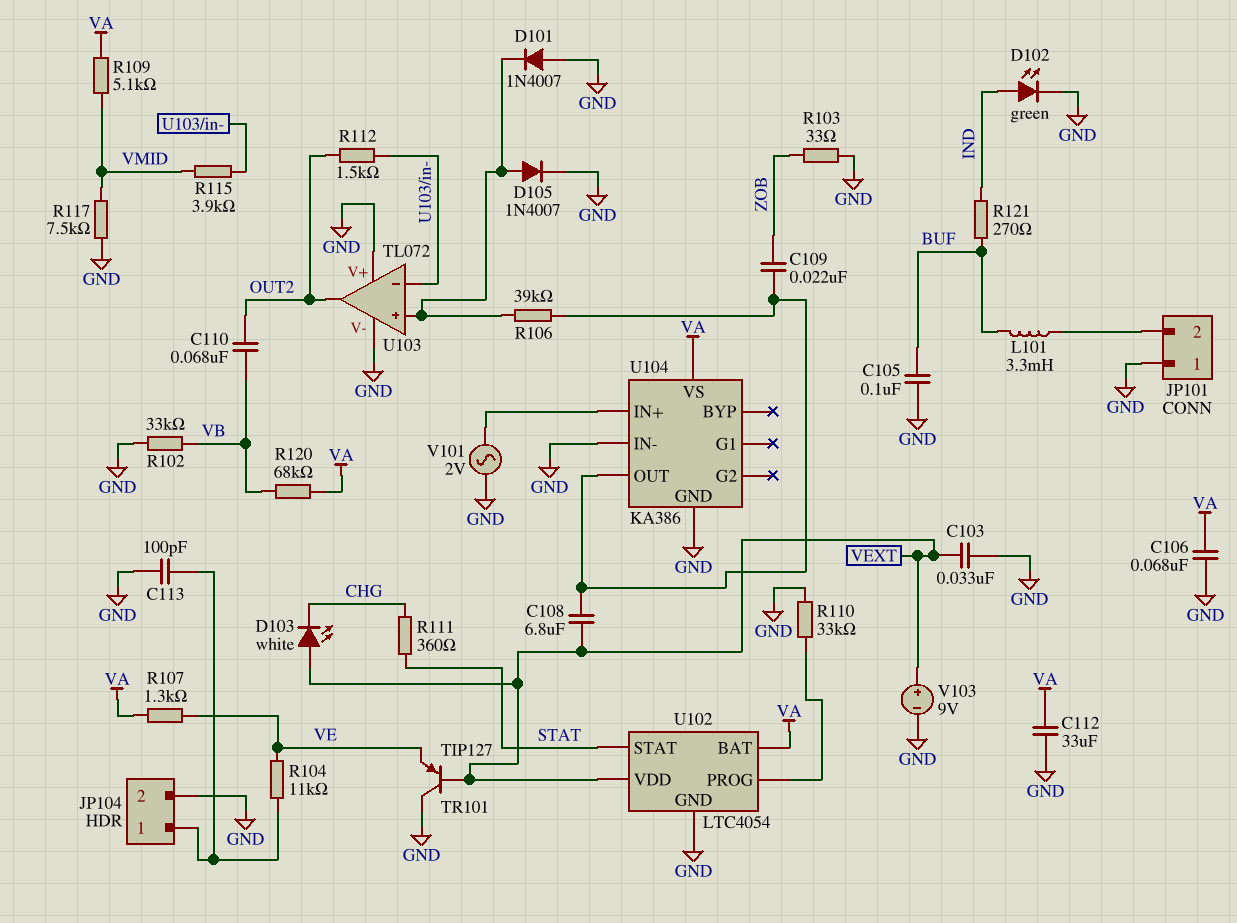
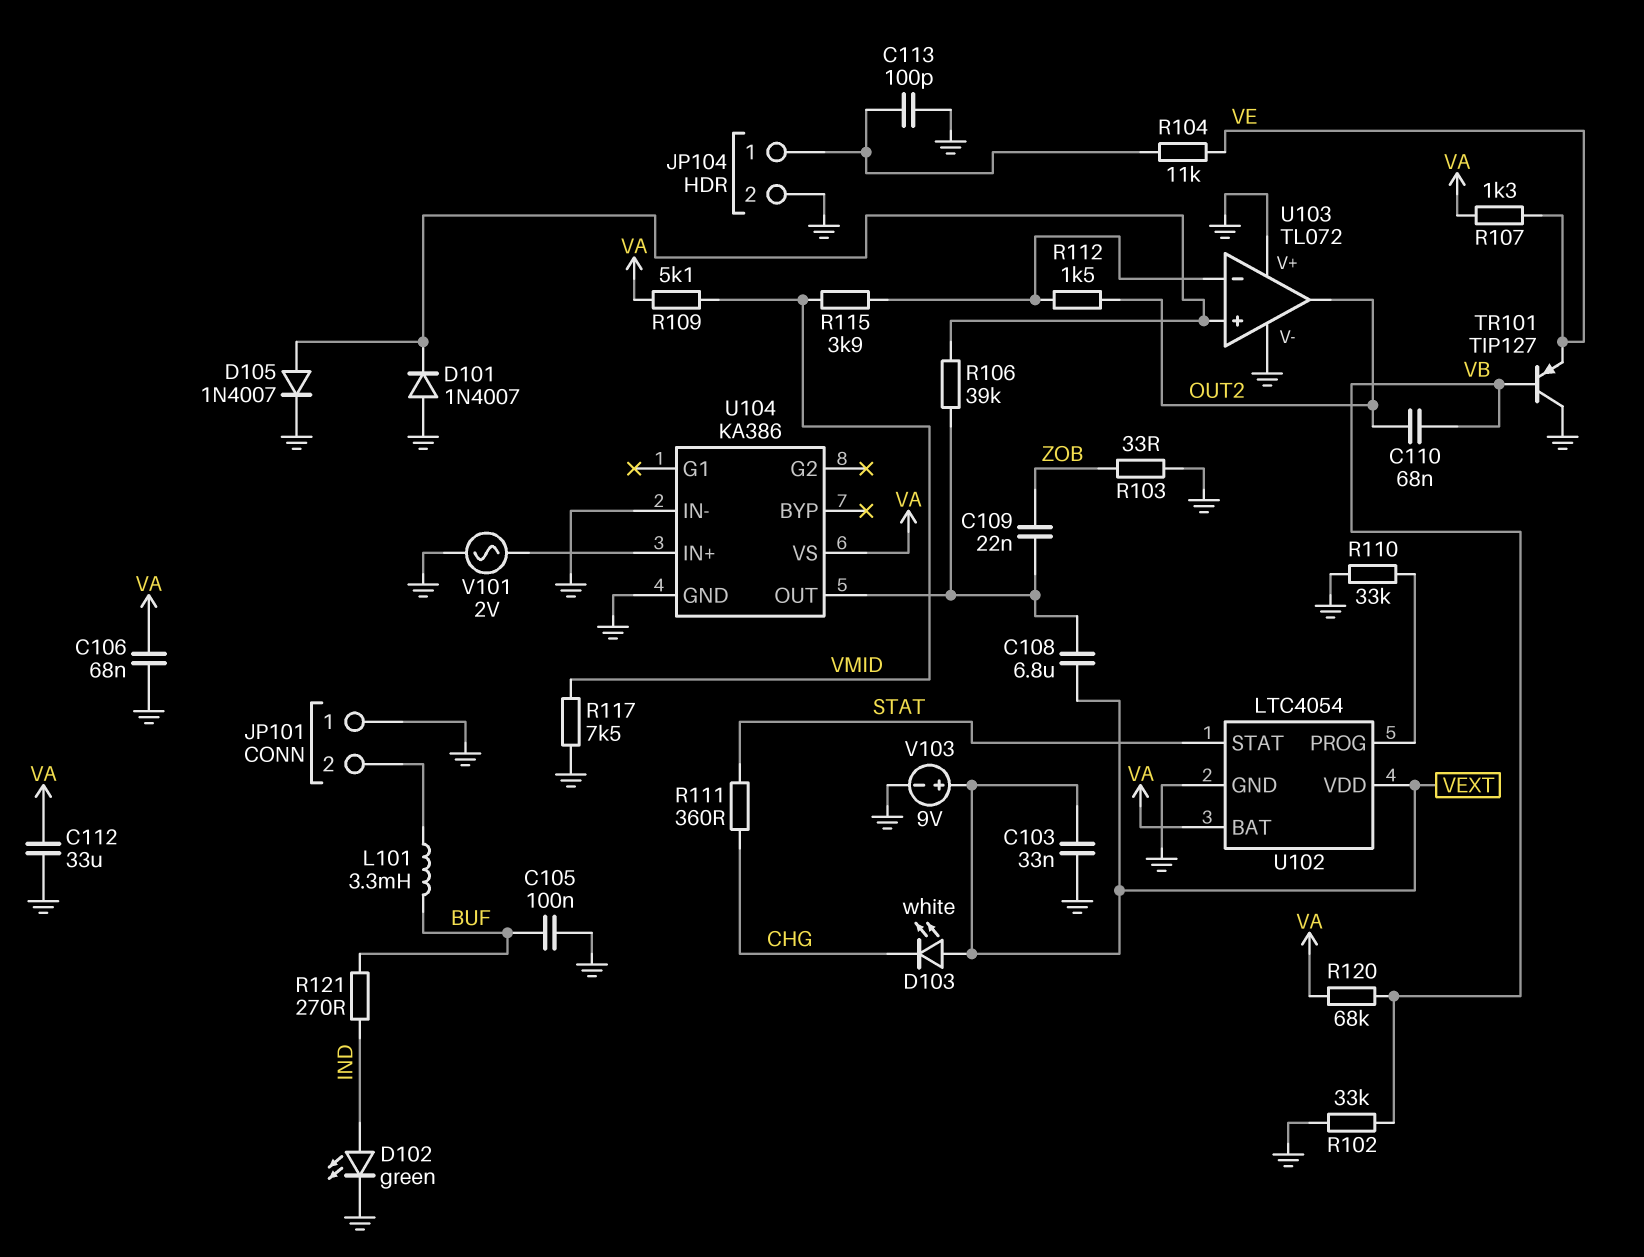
TR101: PNP TIP127 (B VEXT, C GND, E VE) -> PNP TIP127 (B VB, C GND, E VE)

